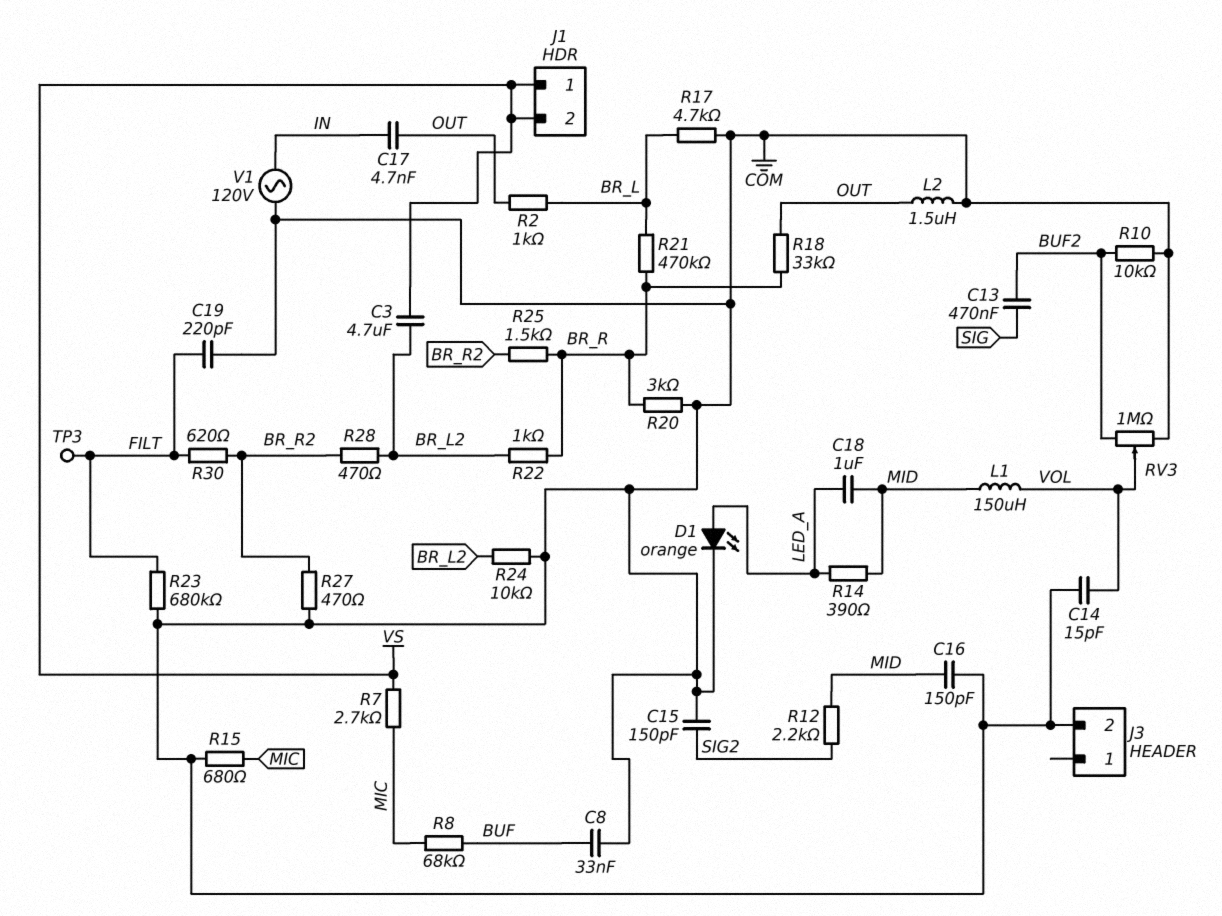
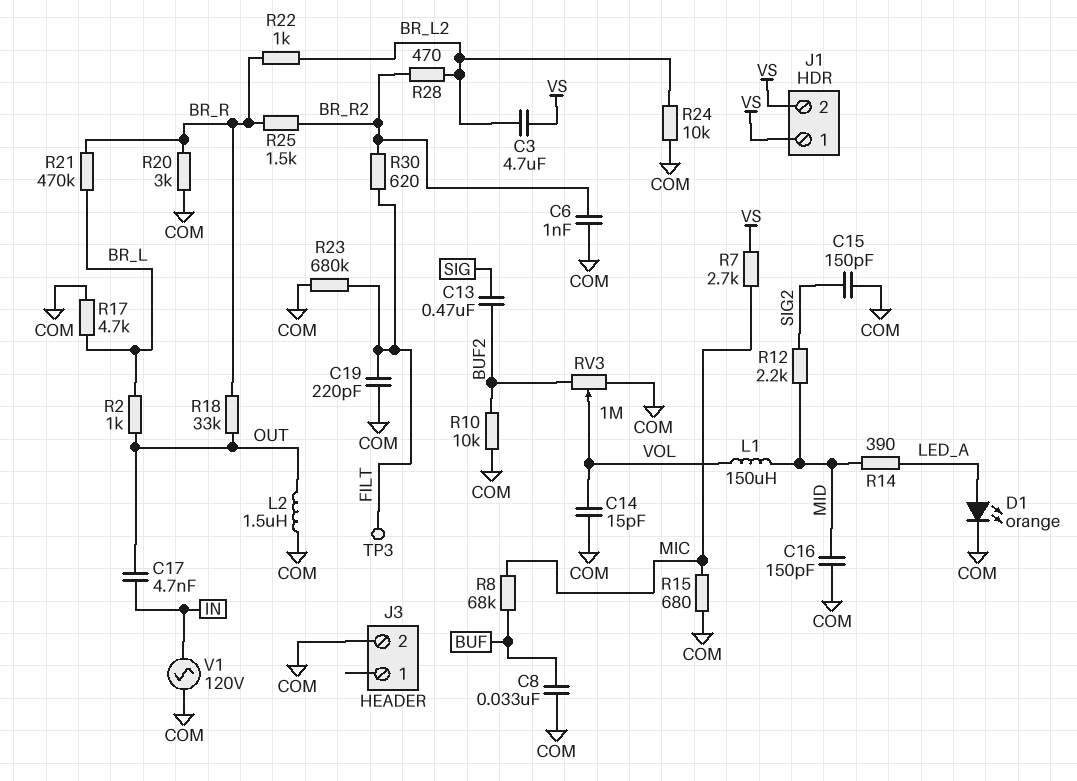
C6: none -> 1nF (BR_R2, COM)
C18: 1uF (LED_A, MID) -> none
R27: 470 (BR_R2, COM) -> none

